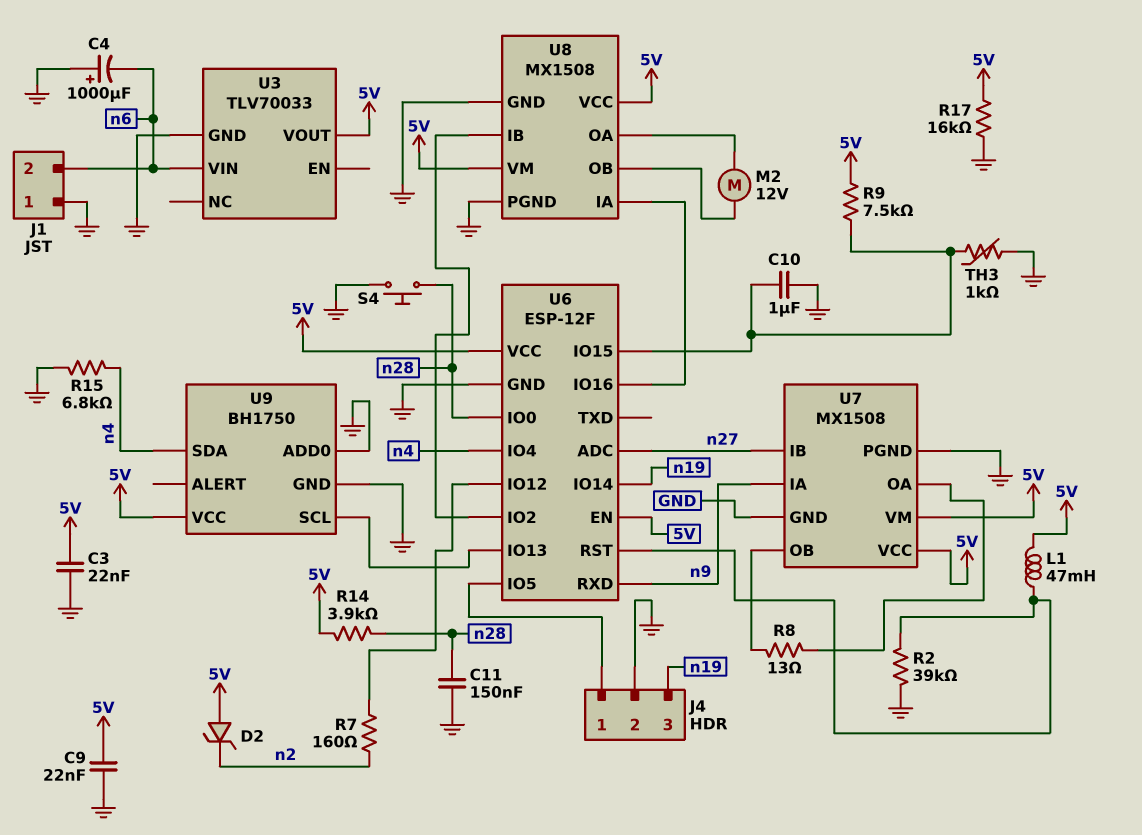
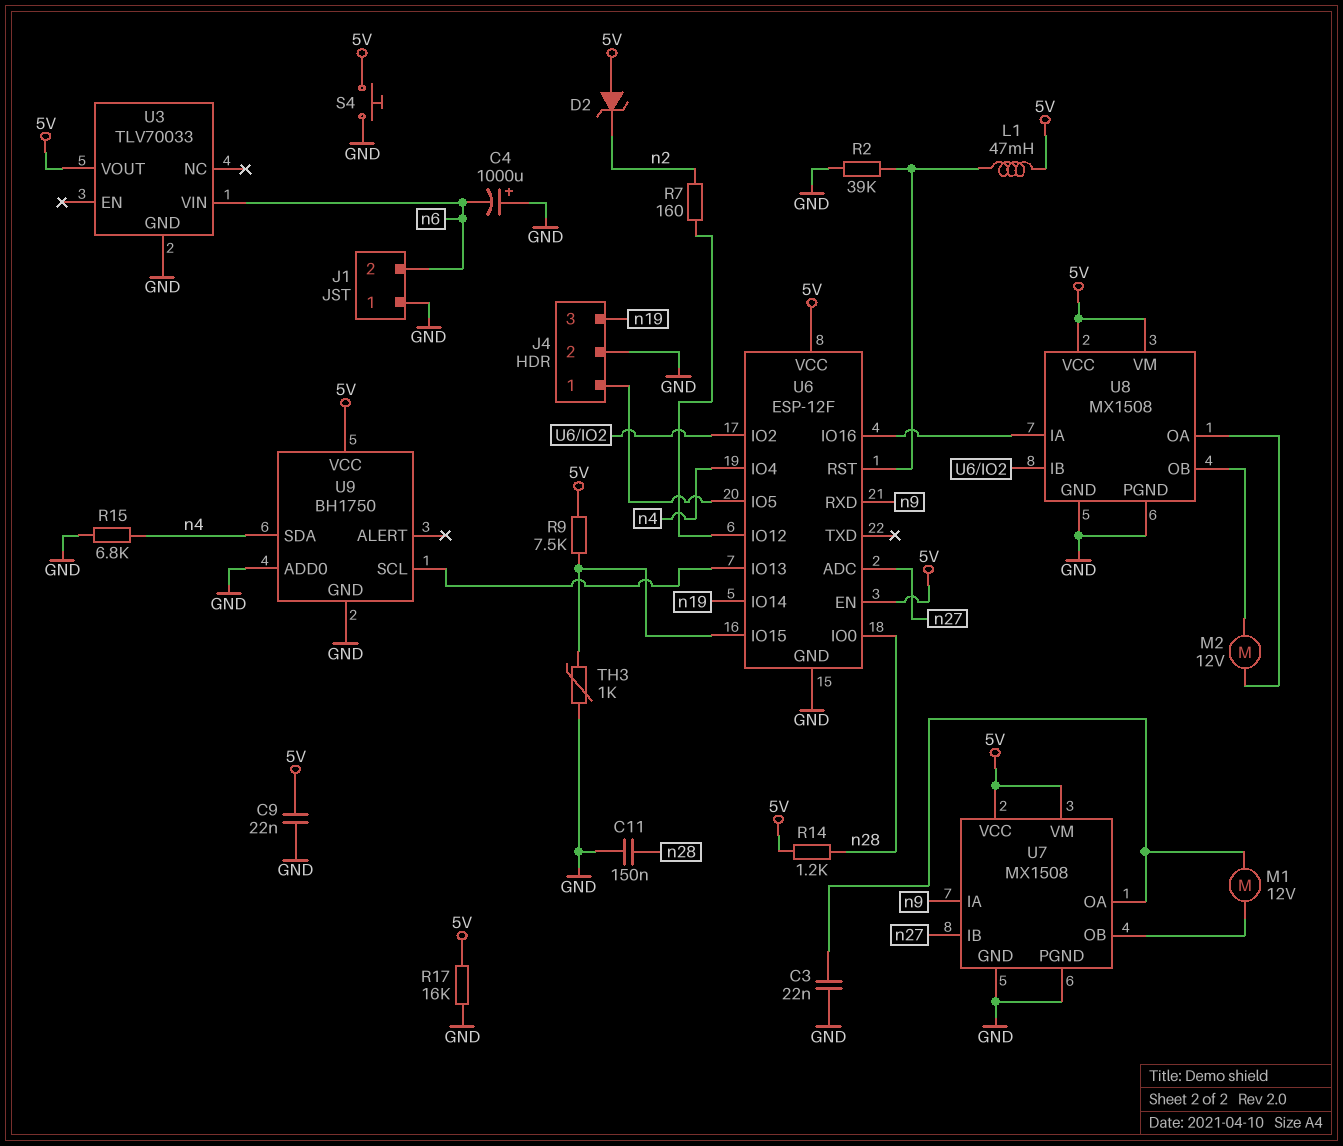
C3: 22nF (5V, GND) -> 22nF (GND, U7/OA)
C10: 1uF (GND, U6/IO15) -> none
M1: none -> motor 12V (U7/OA, U7/OB)
R8: 13 (U7/OA, U7/OB) -> none
R14: 3.9k (5V, n28) -> 1.2k (5V, n28)
S4: button (GND, n28) -> button (5V, GND)

